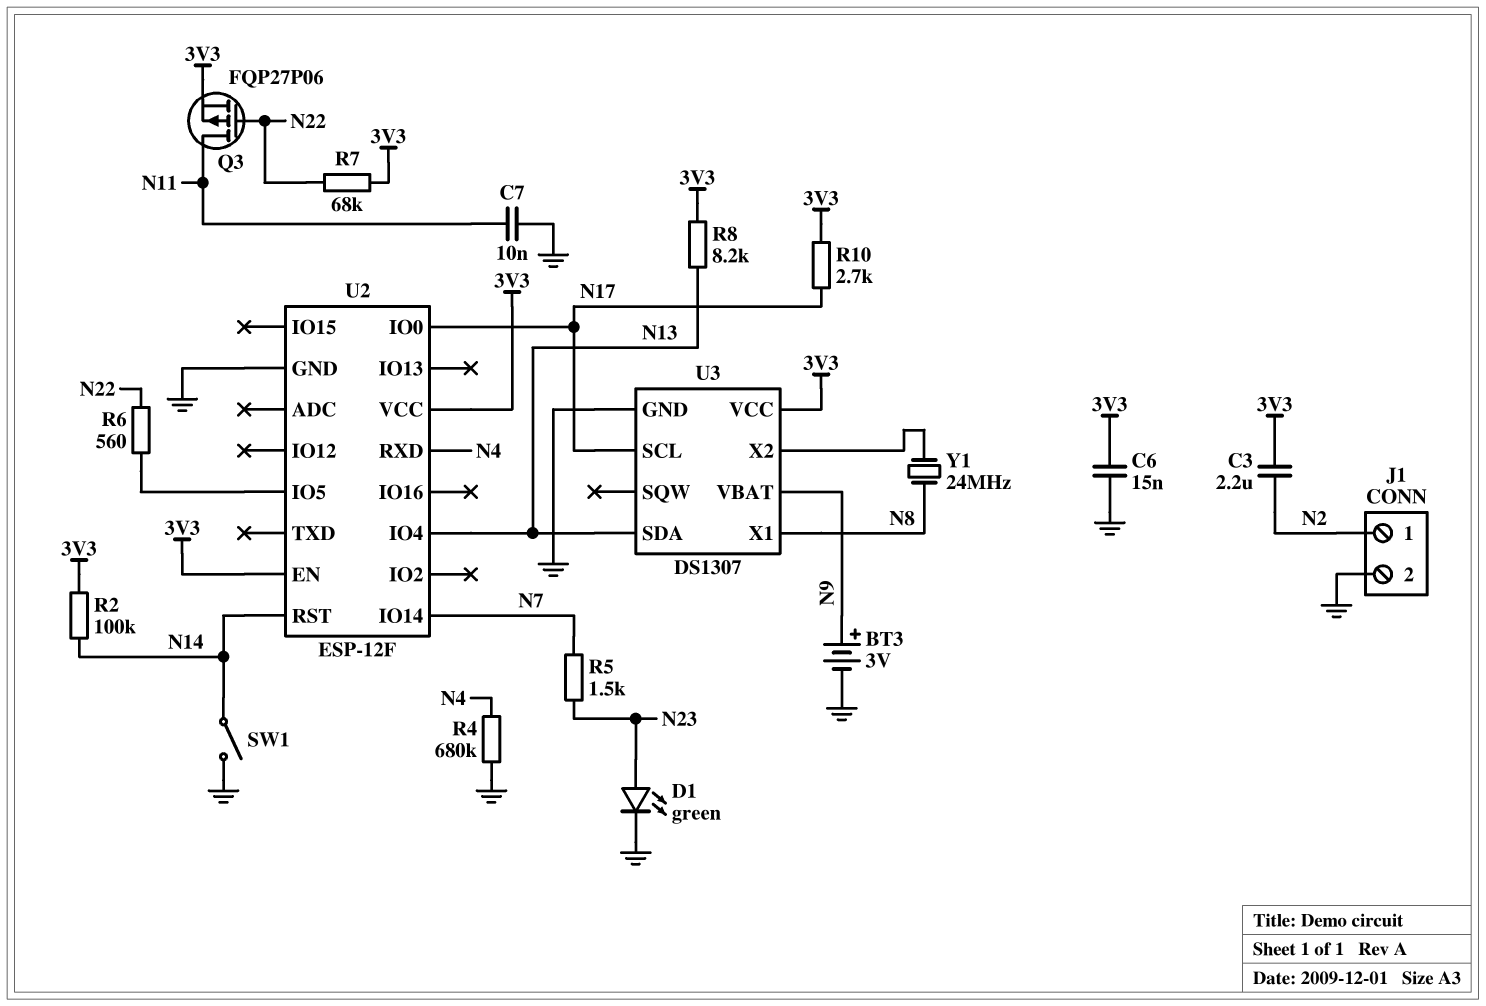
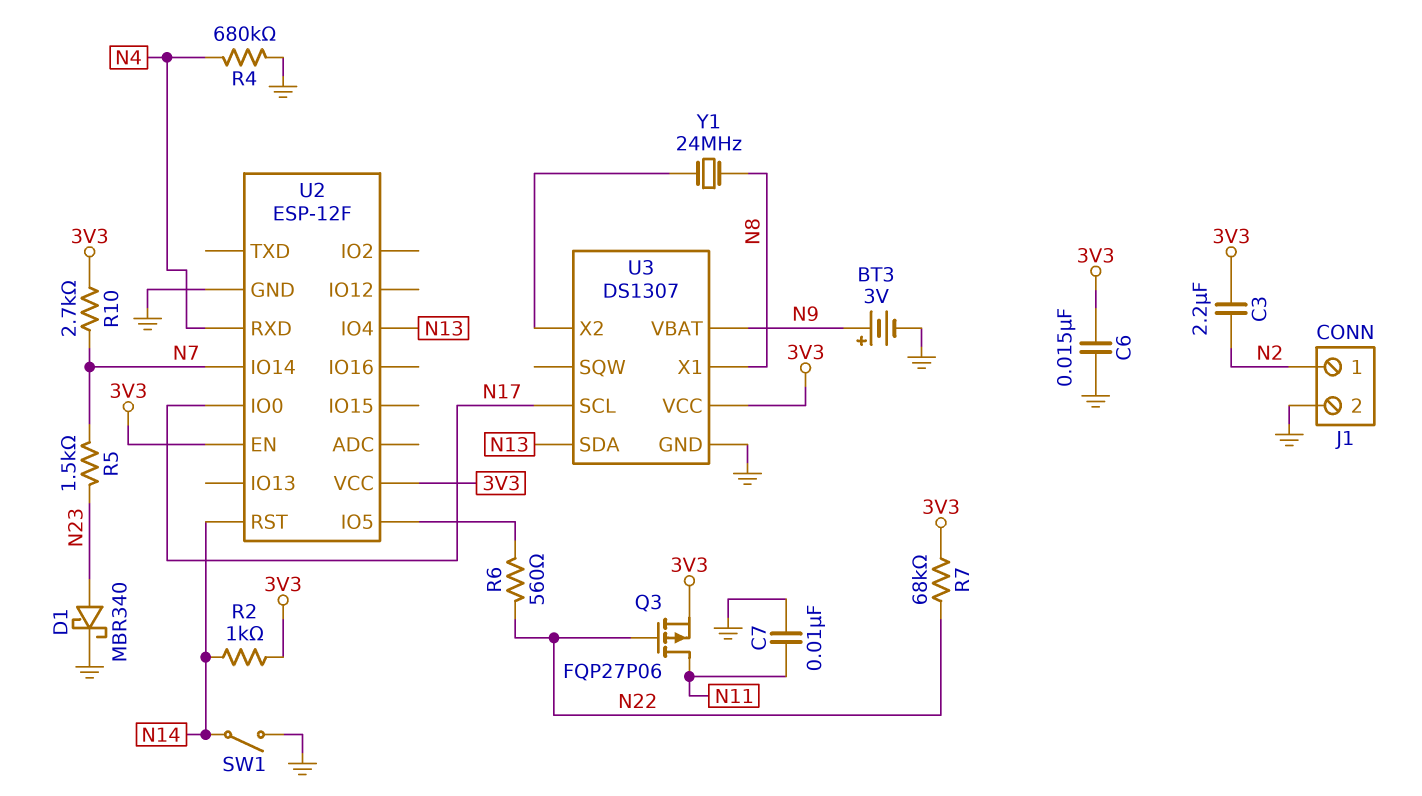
D1: LED green (A N23, K GND) -> schottky MBR340 (A N23, K GND)
R2: 100k (3V3, N14) -> 1k (3V3, N14)
R8: 8.2k (3V3, N13) -> none
R10: 2.7k (3V3, N17) -> 2.7k (3V3, N7)

